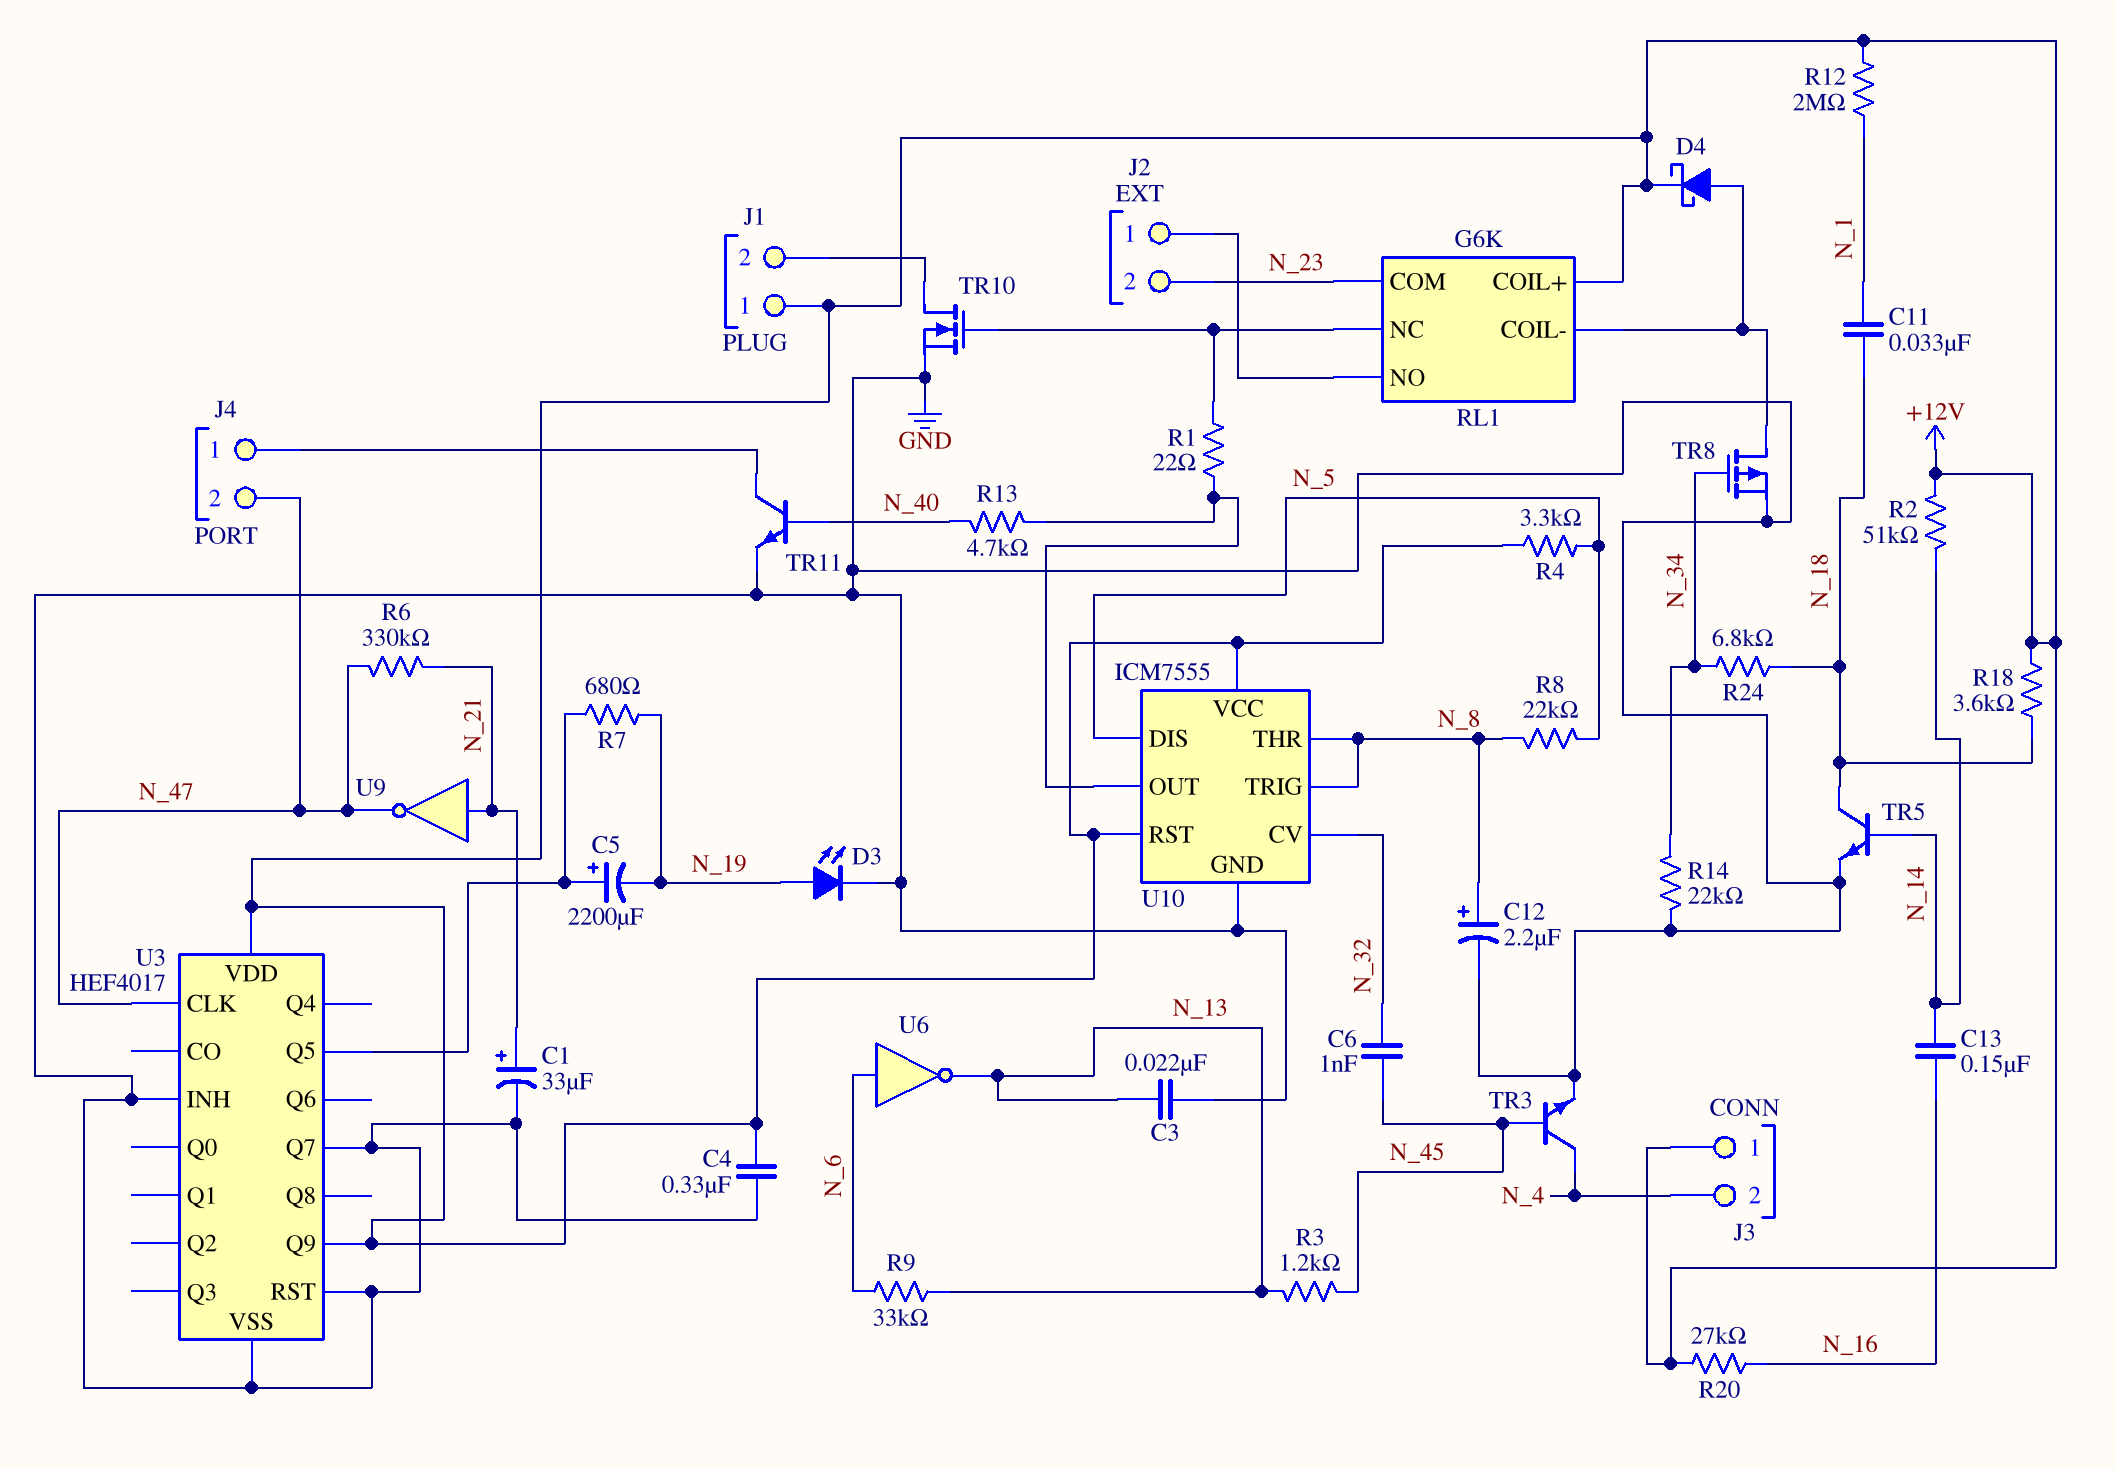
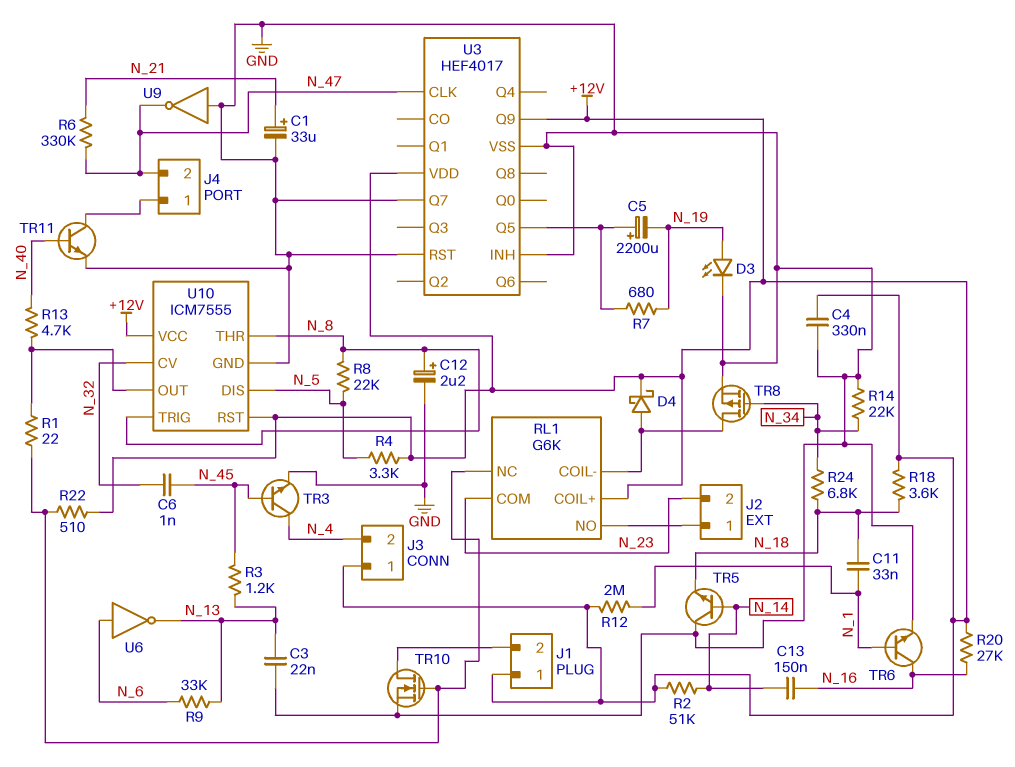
R22: none -> 510 (+12V, RL1/NC)
TR5: NPN (B N_14, C N_18, E GND) -> NPN (B N_14, C GND, E N_18)
TR6: none -> NPN (B N_1, C N_16, E GND)
U9: NOT (in N_21, out N_47) -> NOT (in GND, out N_47)

